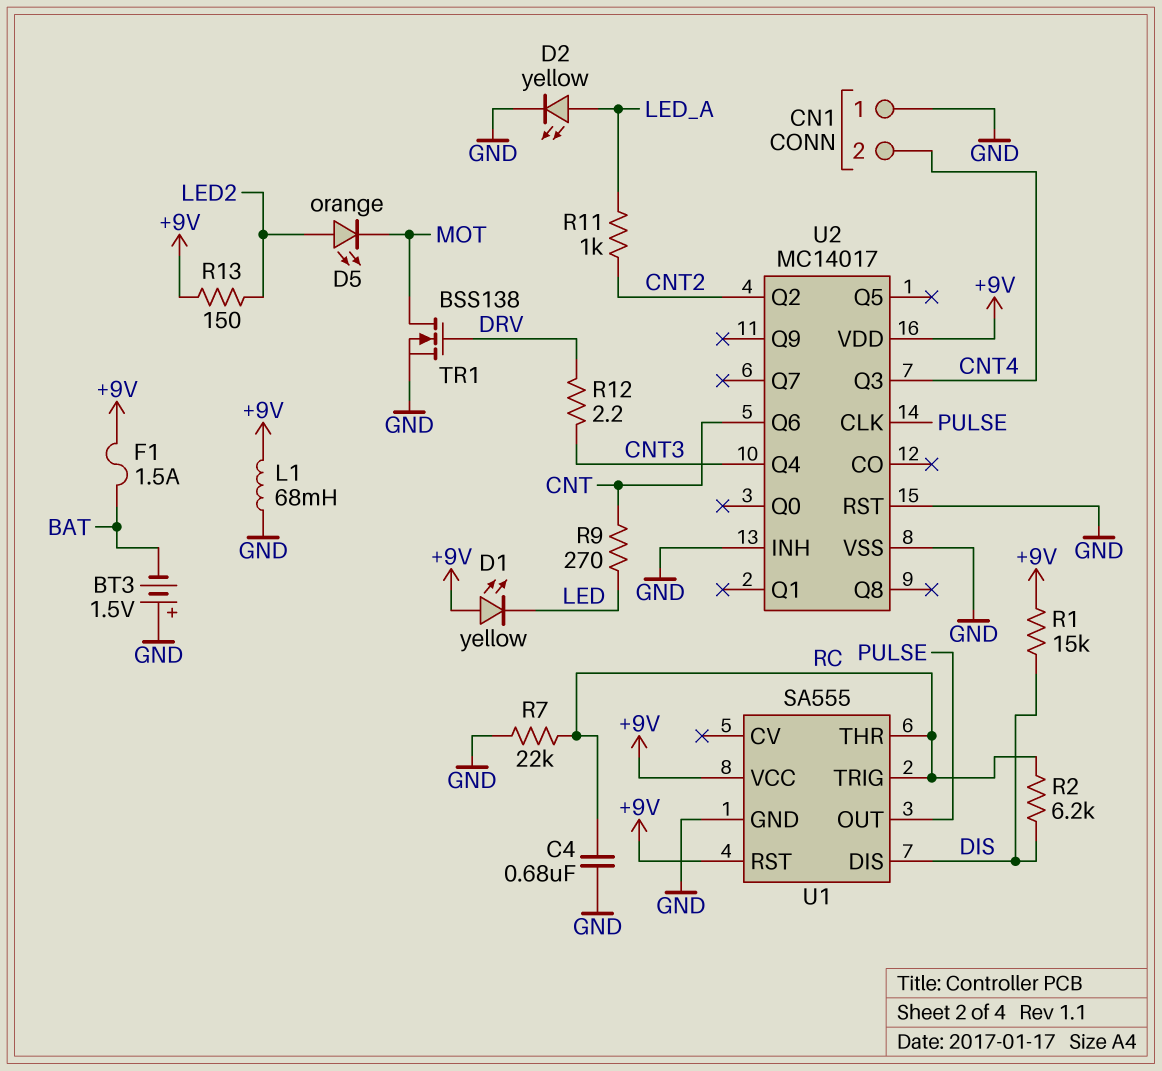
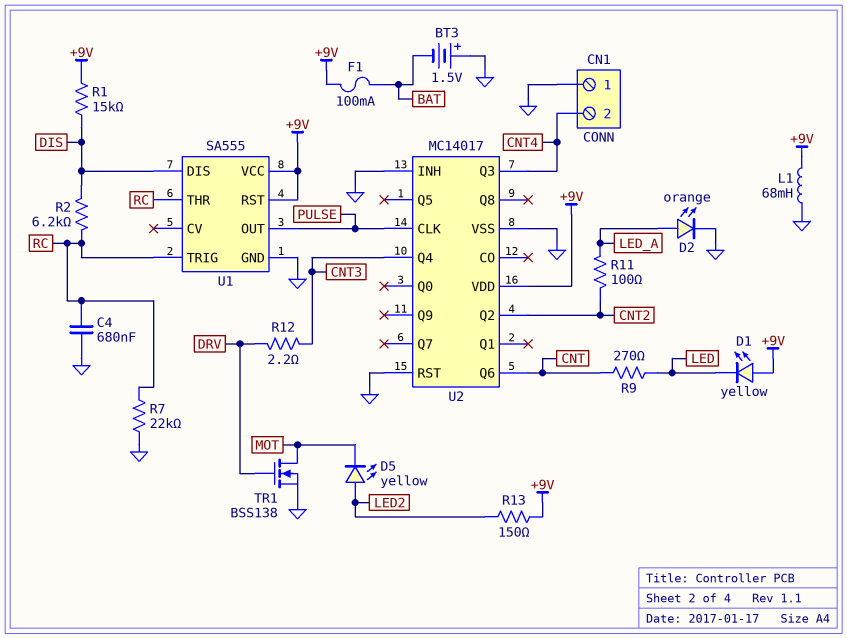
D2: LED yellow (A LED_A, K GND) -> LED orange (A LED_A, K GND)
D5: LED orange (A LED2, K MOT) -> LED yellow (A LED2, K MOT)
F1: 1.5A (+9V, BAT) -> 100mA (+9V, BAT)
R11: 1k (CNT2, LED_A) -> 100 (CNT2, LED_A)

